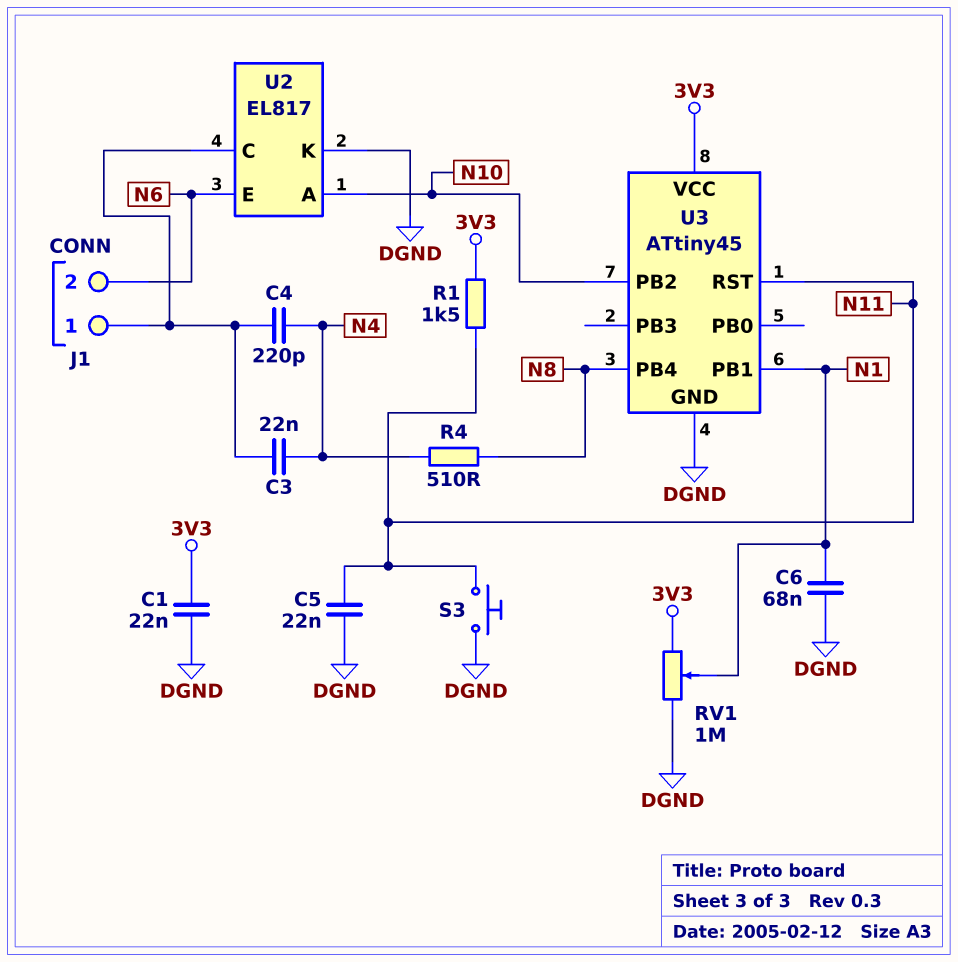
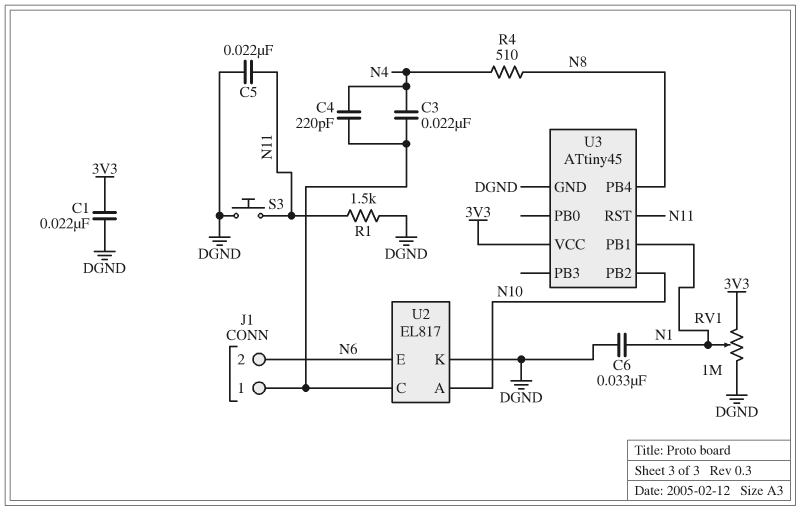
C6: 68nF (DGND, N1) -> 33nF (DGND, N1)
R1: 1.5k (3V3, N11) -> 1.5k (DGND, N11)

